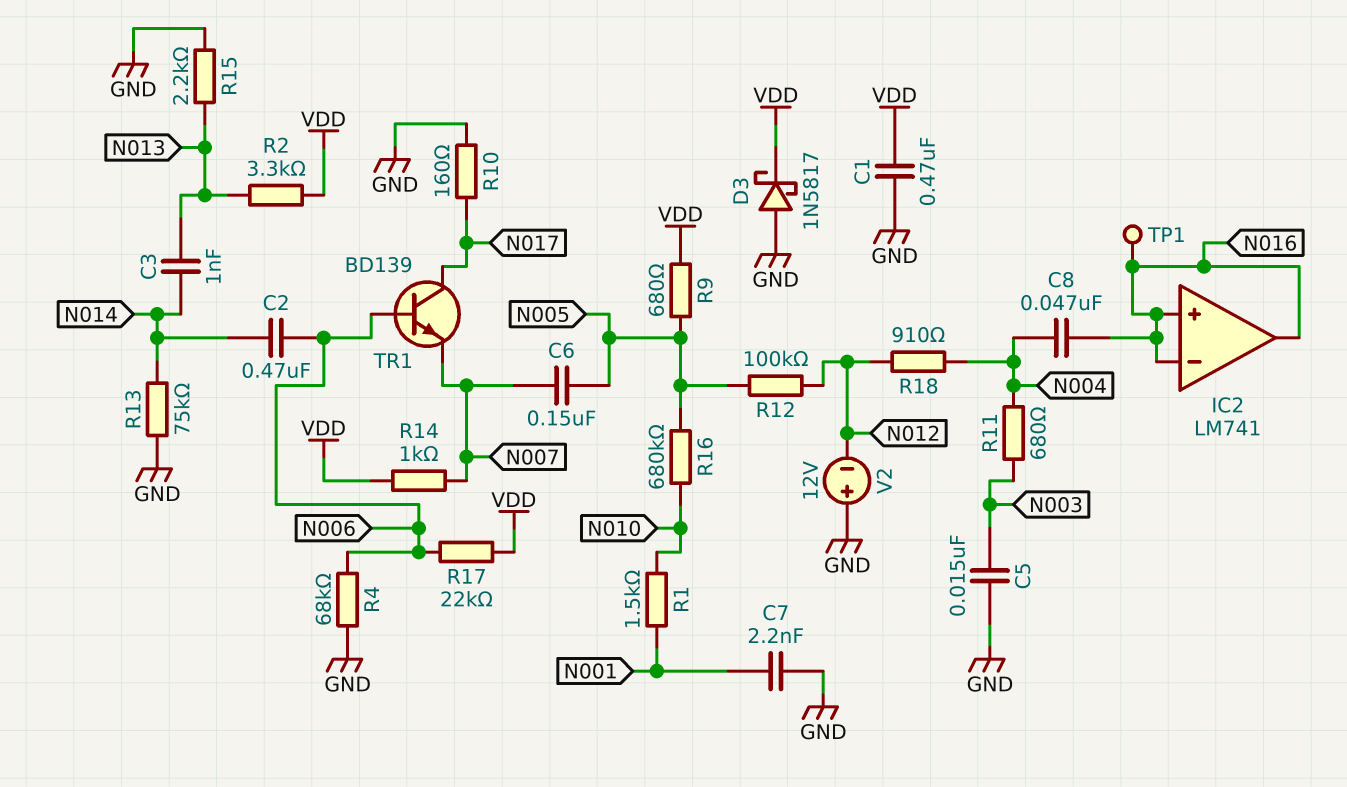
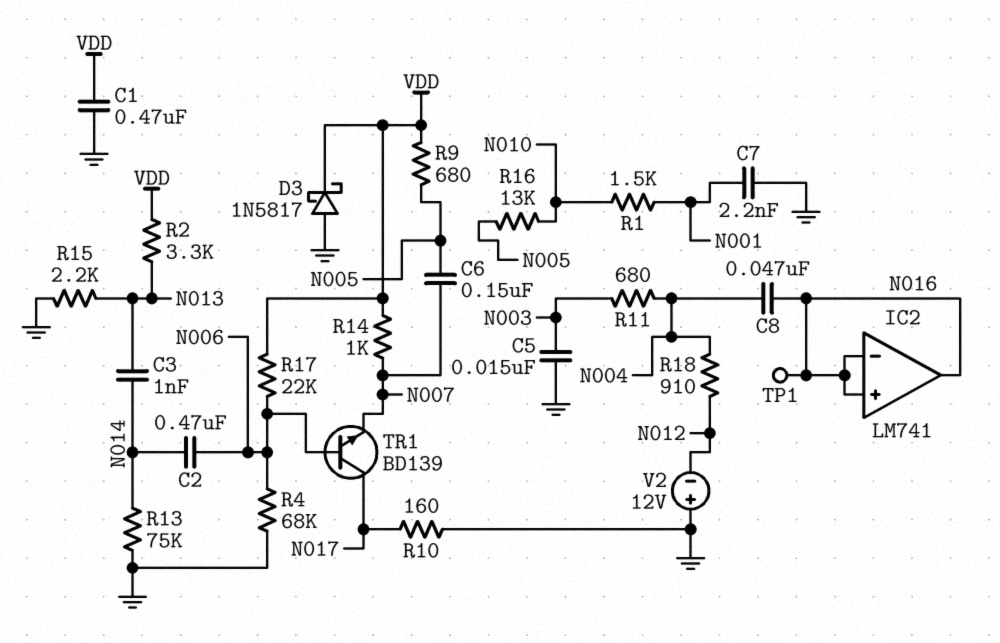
R12: 100k (N005, N012) -> none
R16: 680k (N005, N010) -> 13k (N005, N010)

